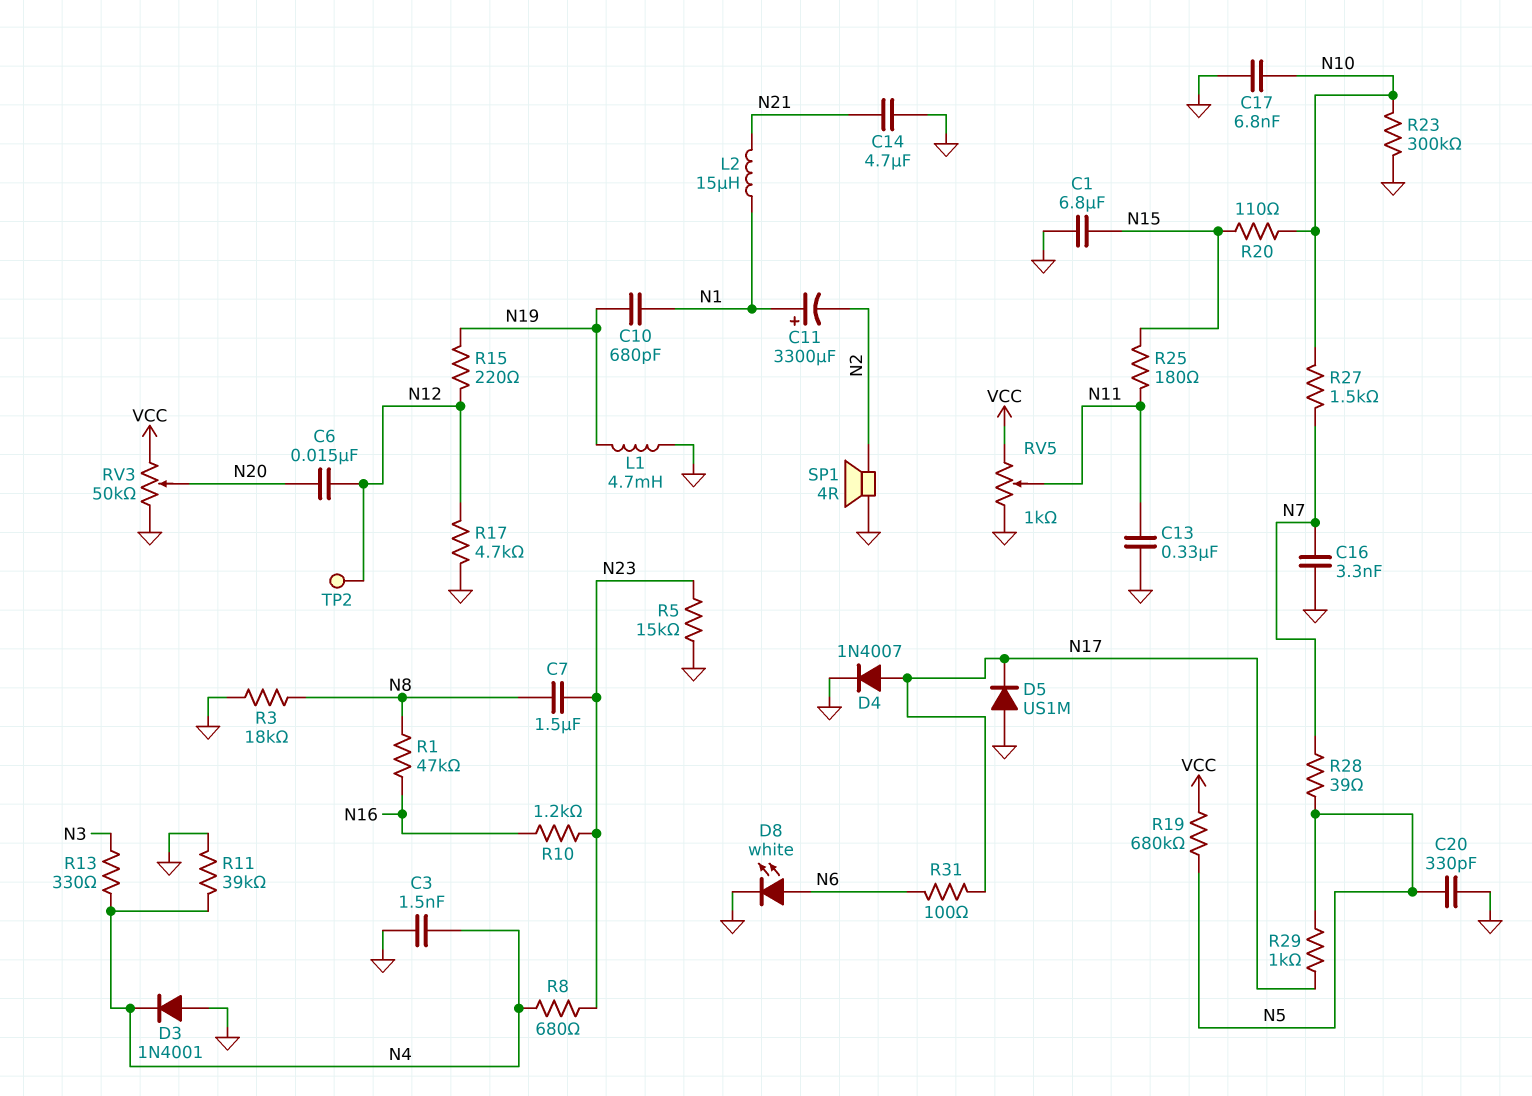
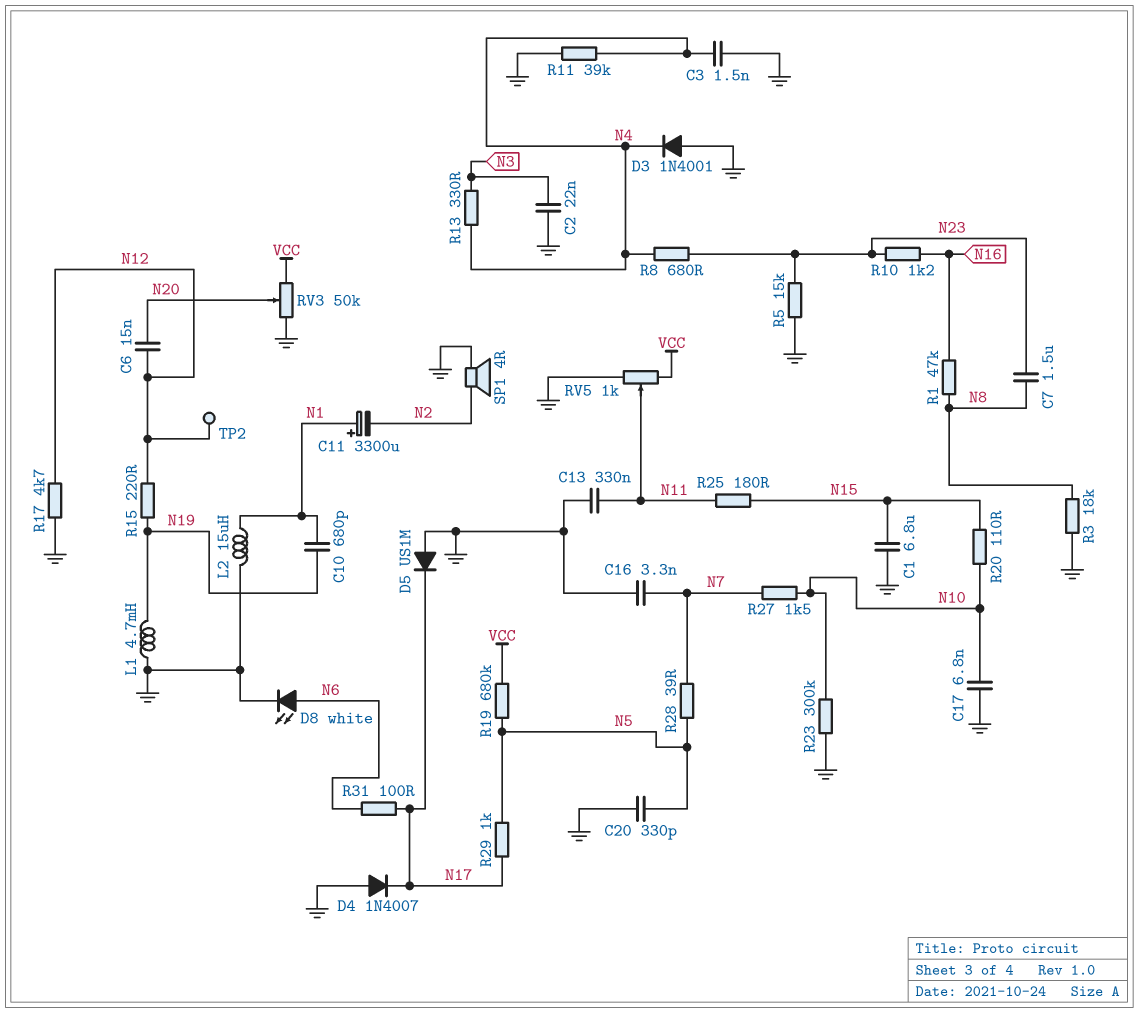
C2: none -> 22nF (GND, N3)
C14: 4.7uF (GND, N21) -> none
D4: diode 1N4007 (A N17, K GND) -> diode 1N4007 (A GND, K N17)
L2: 15uH (N1, N21) -> 15uH (GND, N1)

